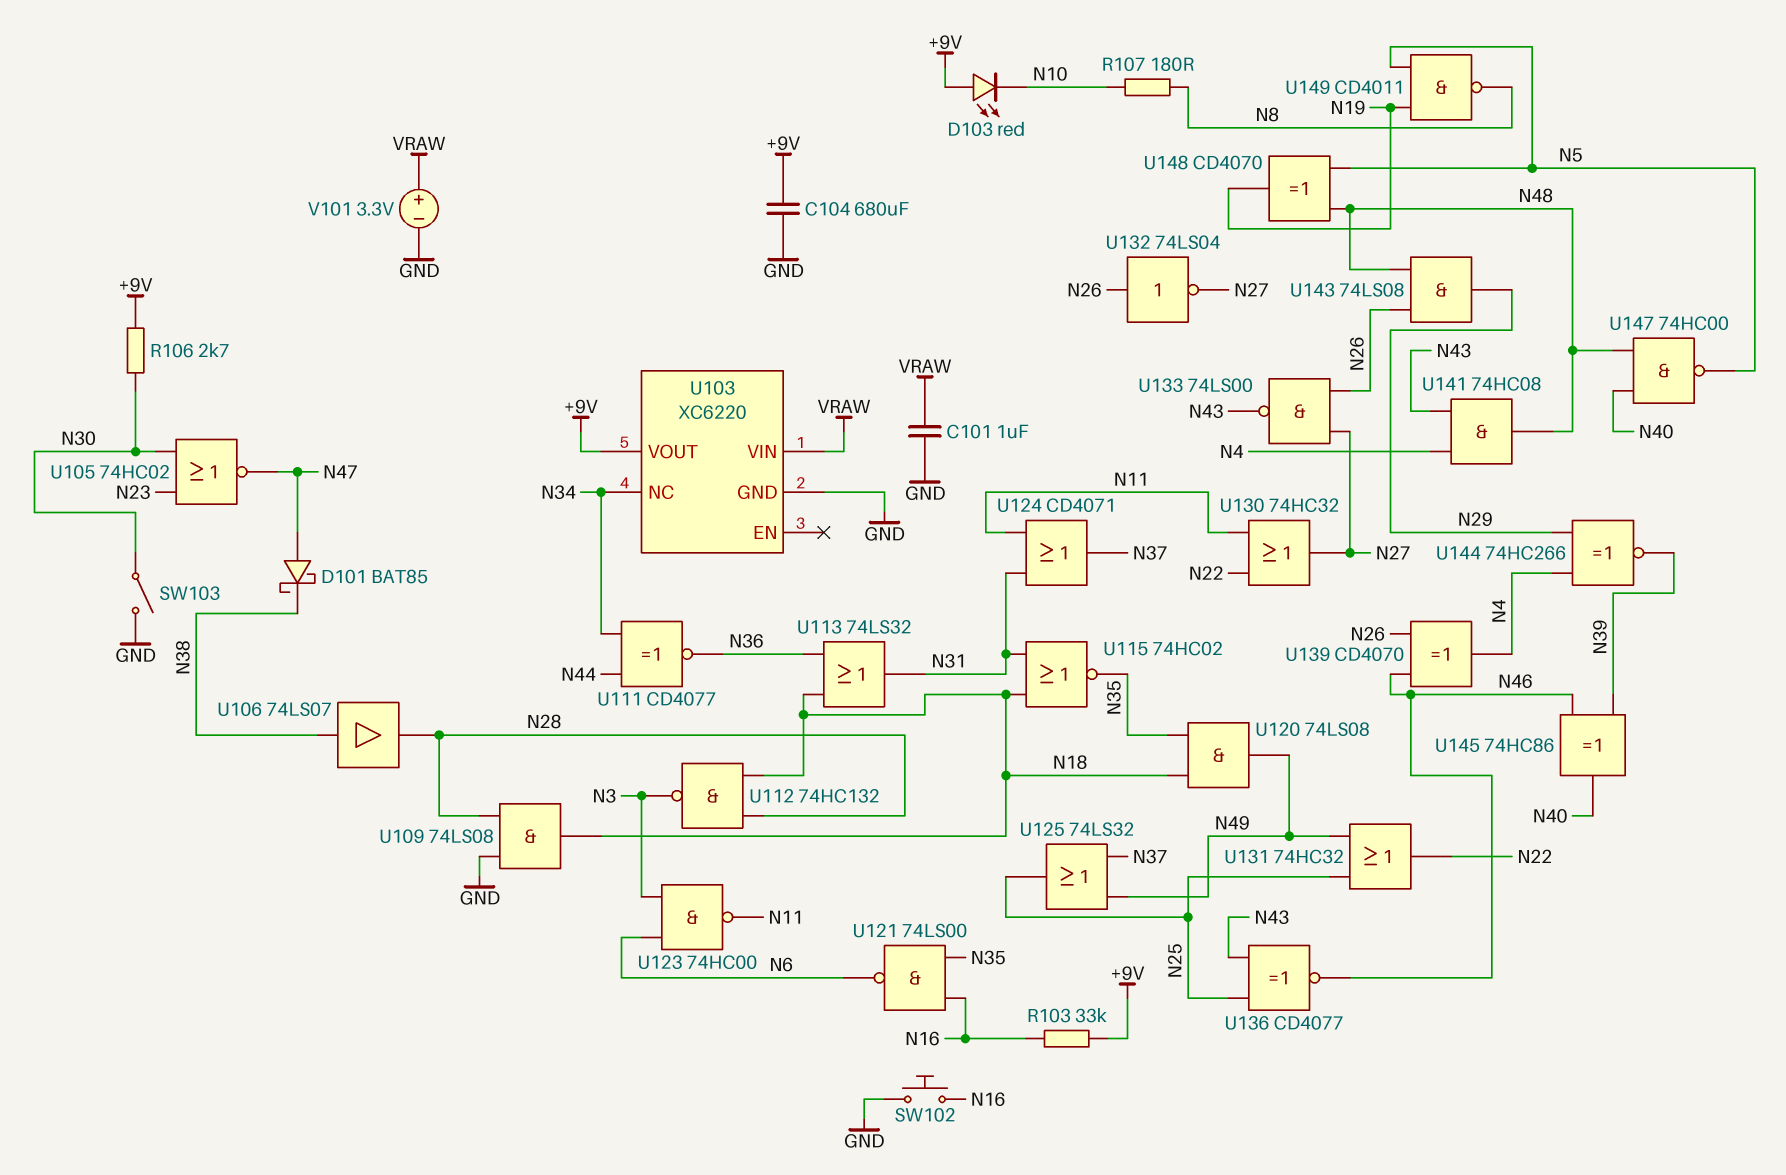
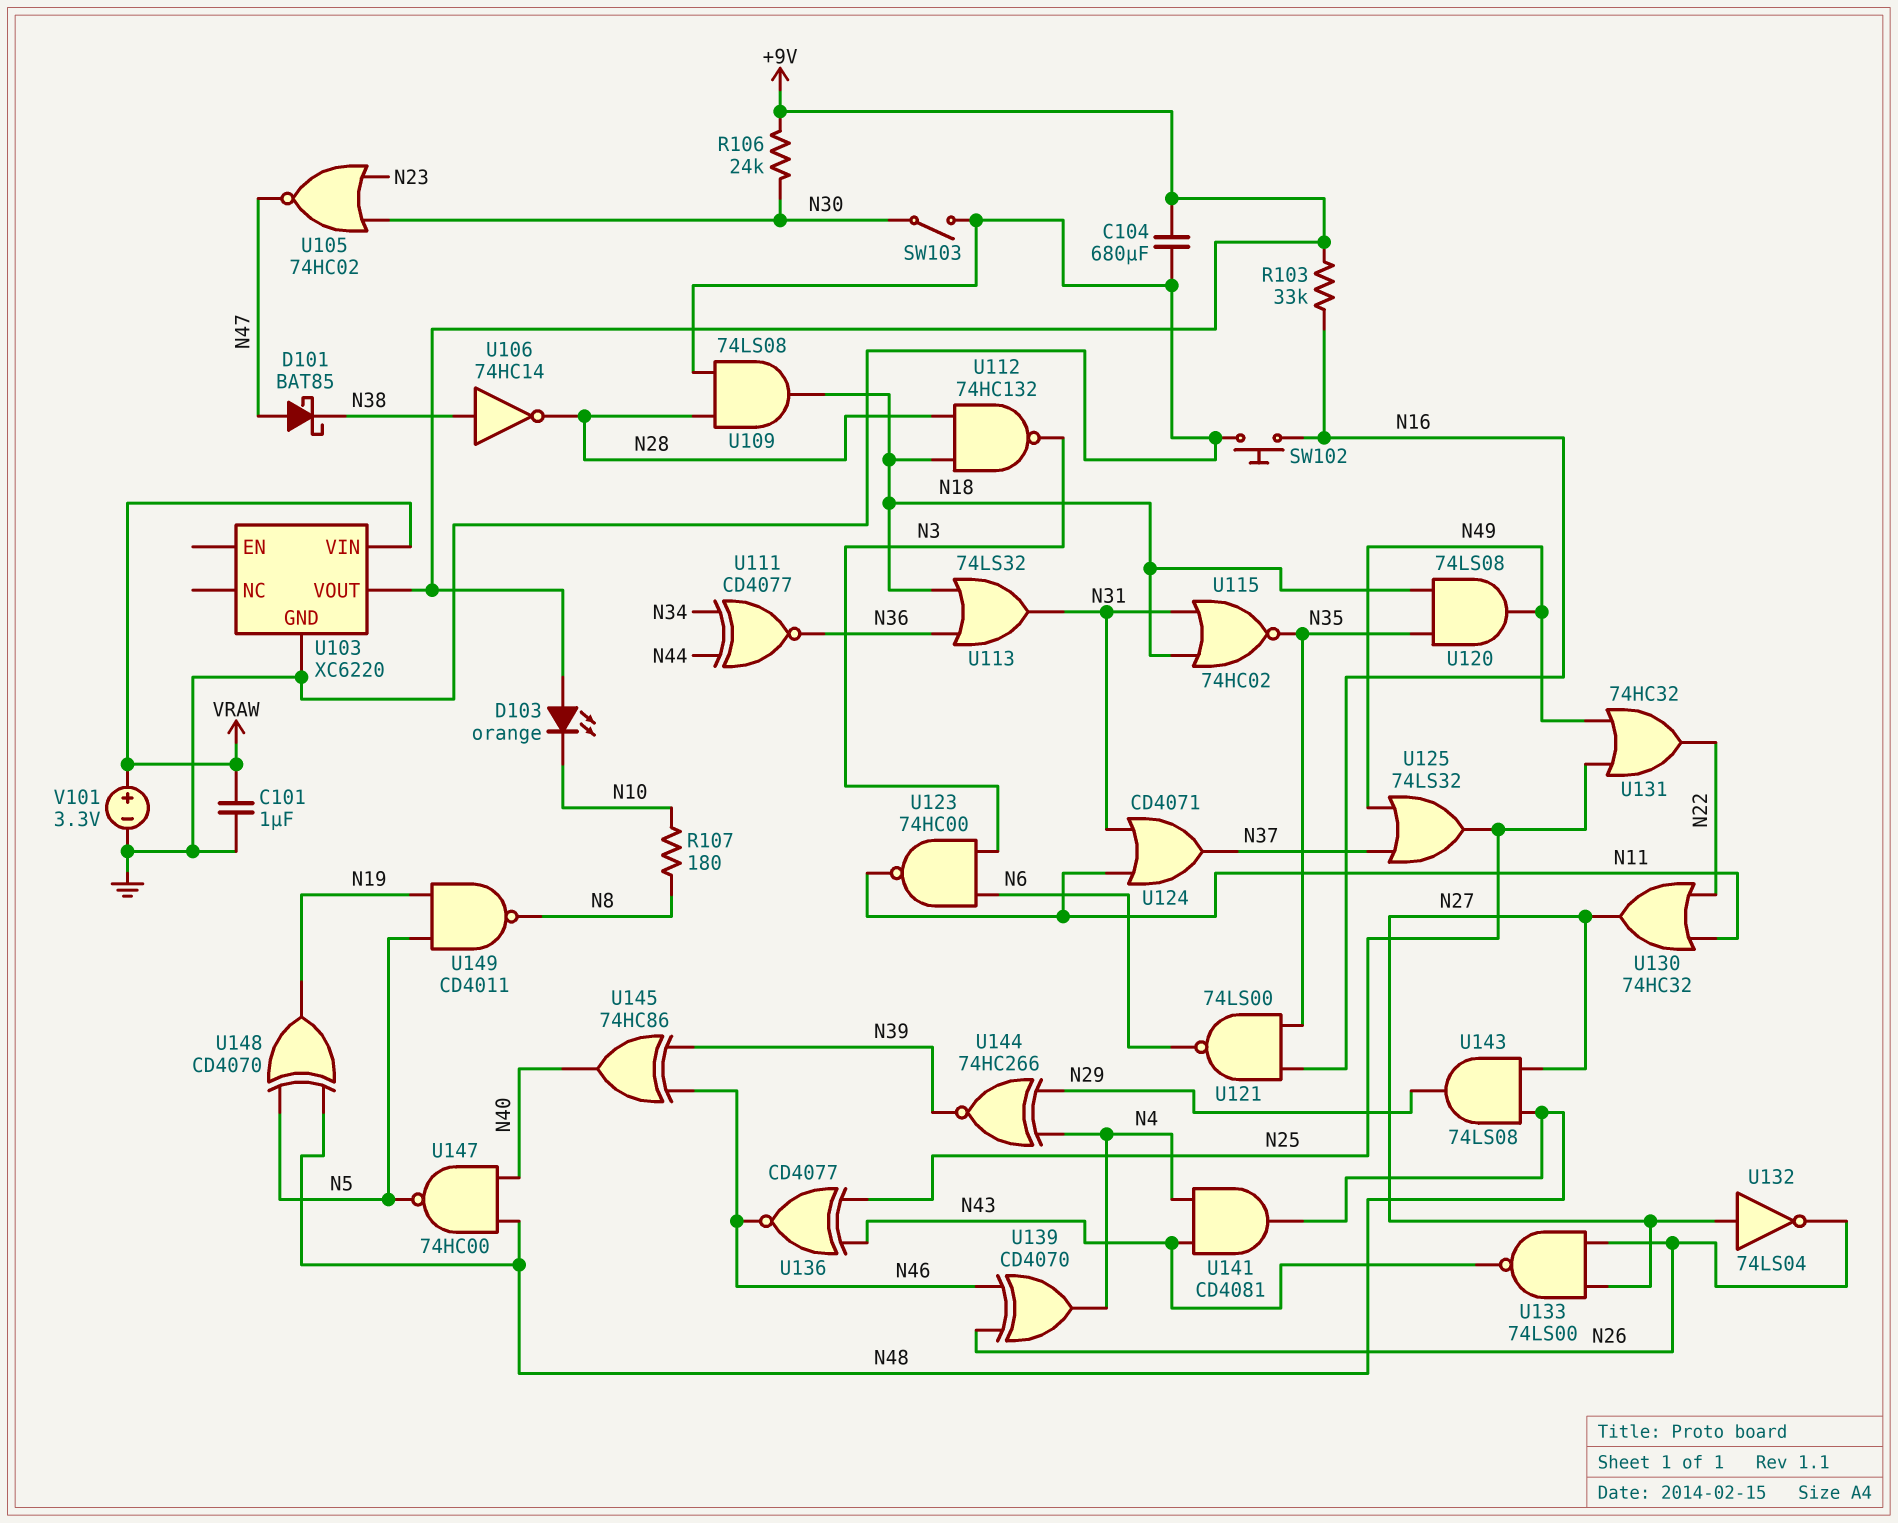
D103: LED red (A +9V, K N10) -> LED orange (A +9V, K N10)
R106: 2.7k (+9V, N30) -> 24k (+9V, N30)
U103 pin NC: N34 -> none
U106: buffer 74LS07 (in N38, out N28) -> NOT 74HC14 (in N38, out N28)
U132: NOT 74LS04 (in N26, out N27) -> NOT 74LS04 (in N27, out N26)
U141: AND 74HC08 (in N4, in N43, out N48) -> AND CD4081 (in N4, in N43, out N48)
U143: AND 74LS08 (in N26, in N48, out N29) -> AND 74LS08 (in N27, in N48, out N29)

